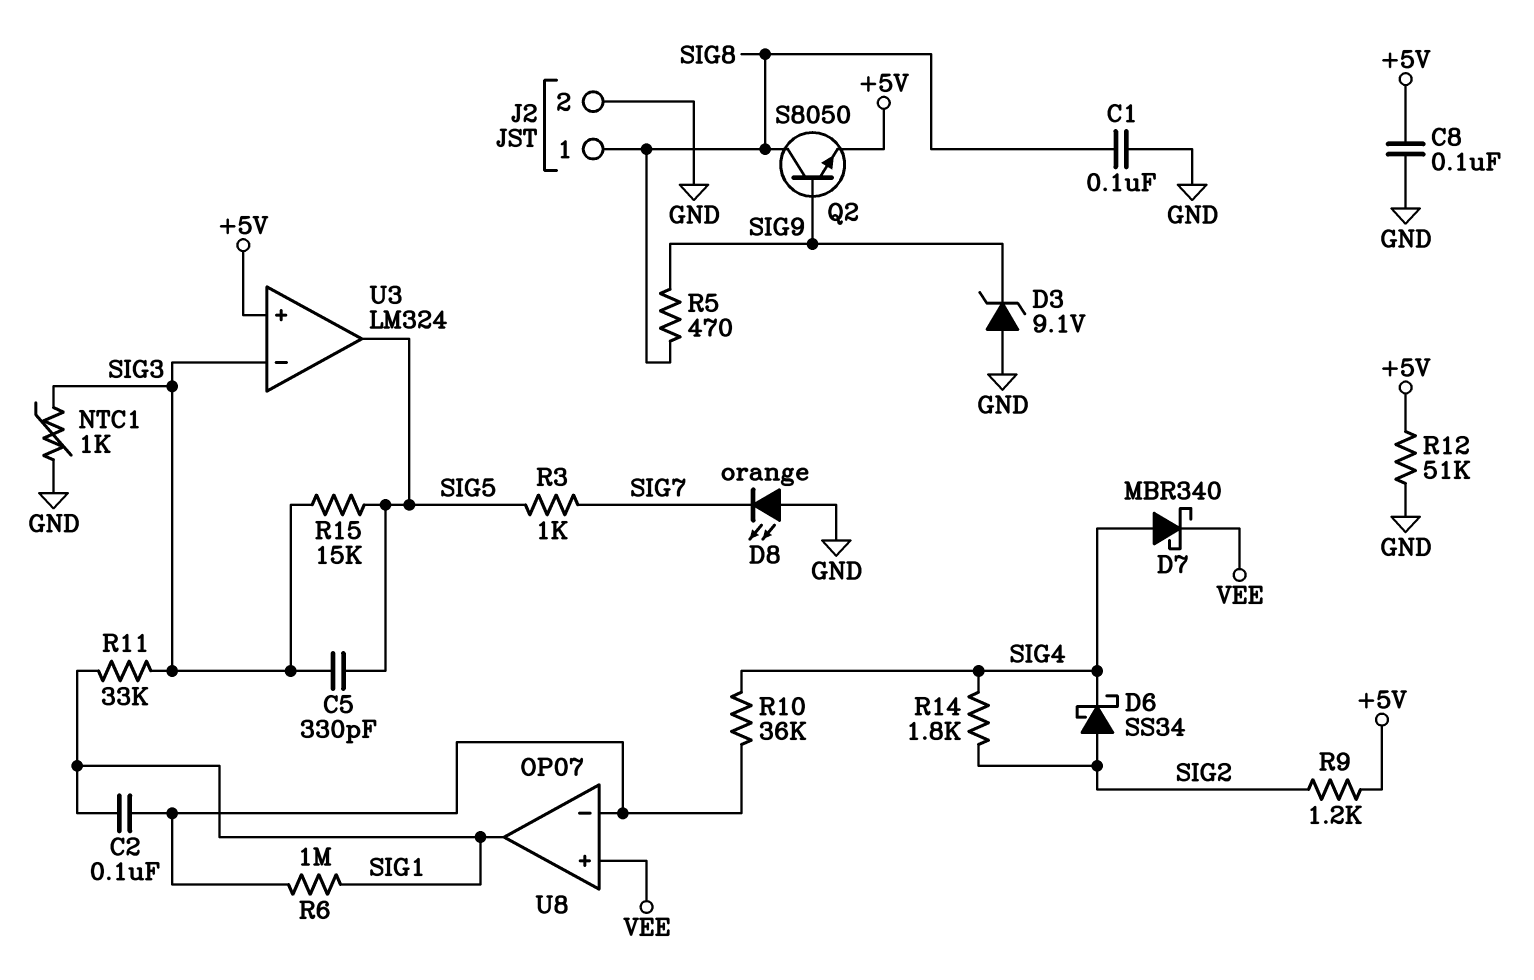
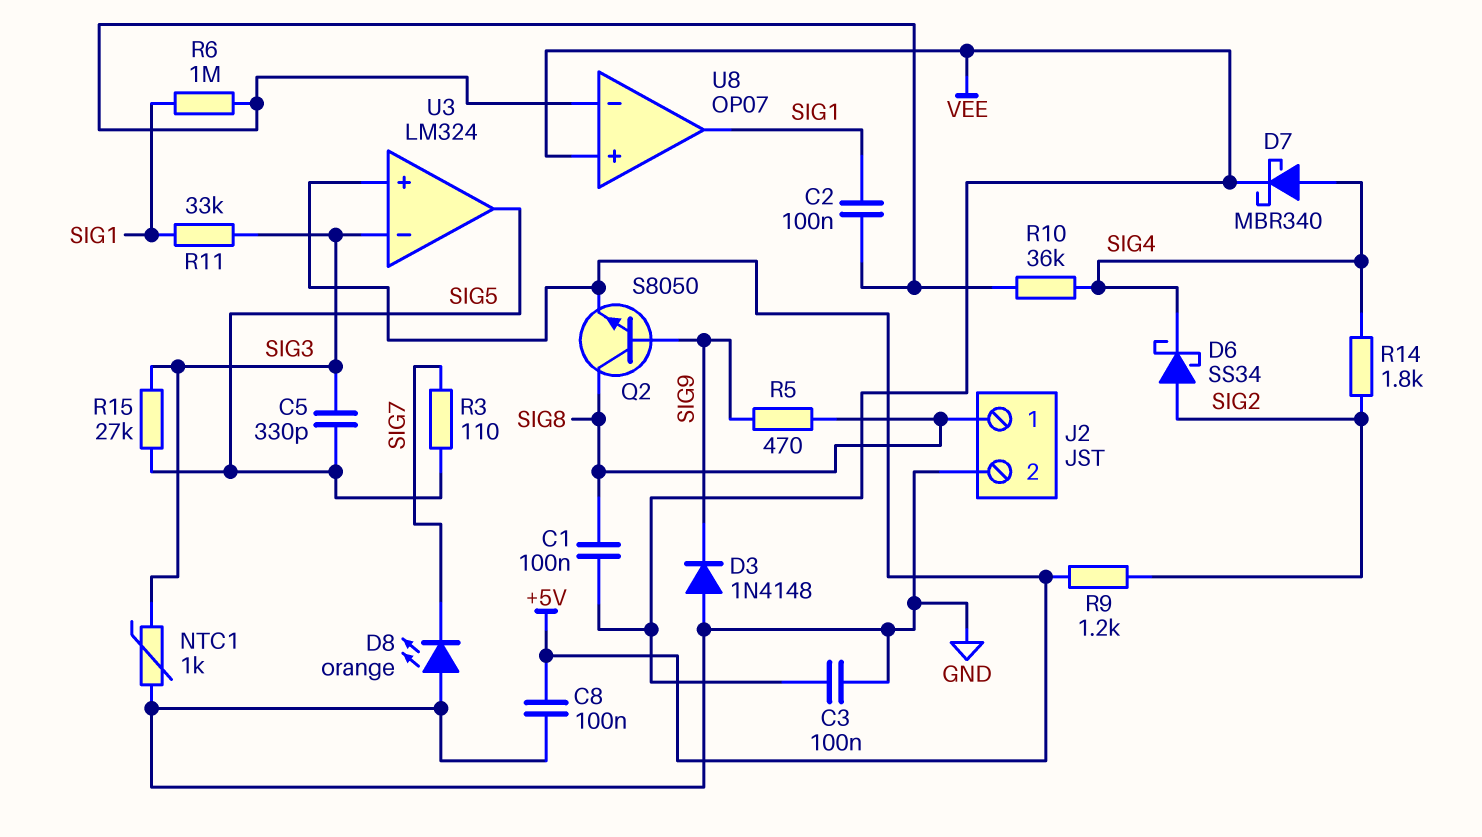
C1: 100nF (GND, SIG8) -> 100nF (SIG8, VEE)
C3: none -> 100nF (GND, VEE)
D3: zener 9.1V (A GND, K SIG9) -> diode 1N4148 (A GND, K SIG9)
R3: 1k (SIG5, SIG7) -> 110 (SIG5, SIG7)
R12: 51k (+5V, GND) -> none
R15: 15k (SIG3, SIG5) -> 27k (SIG3, SIG5)

